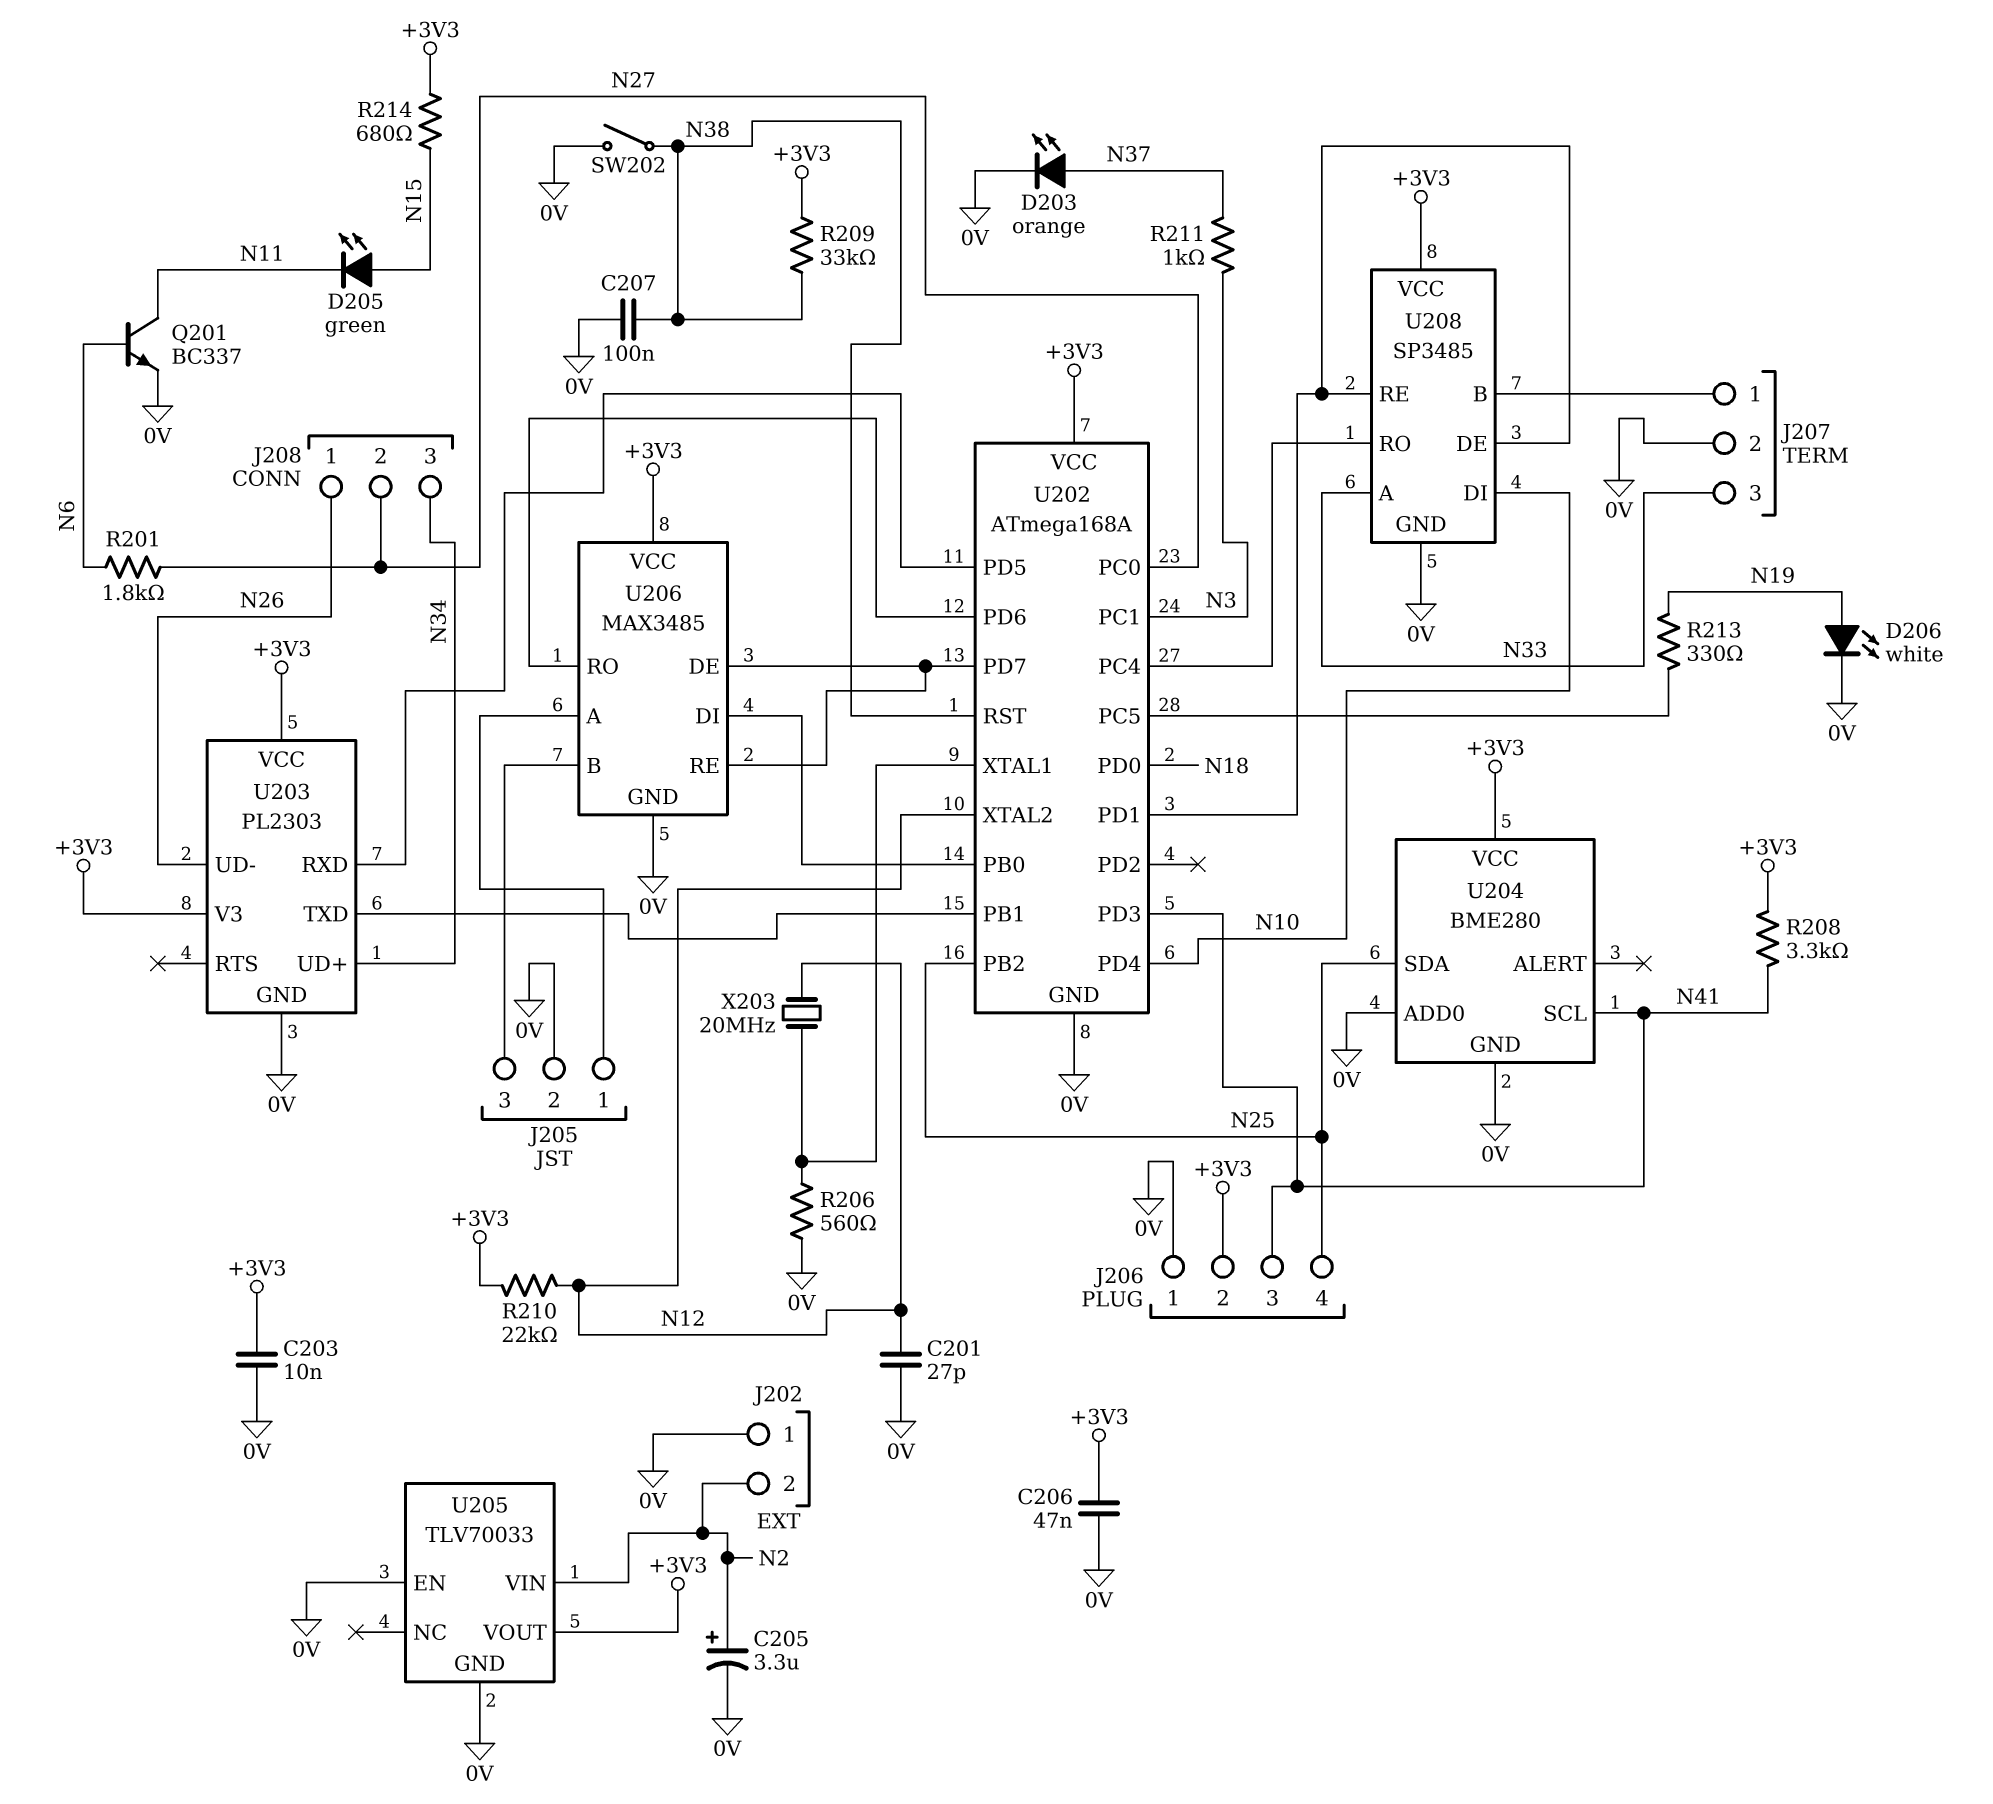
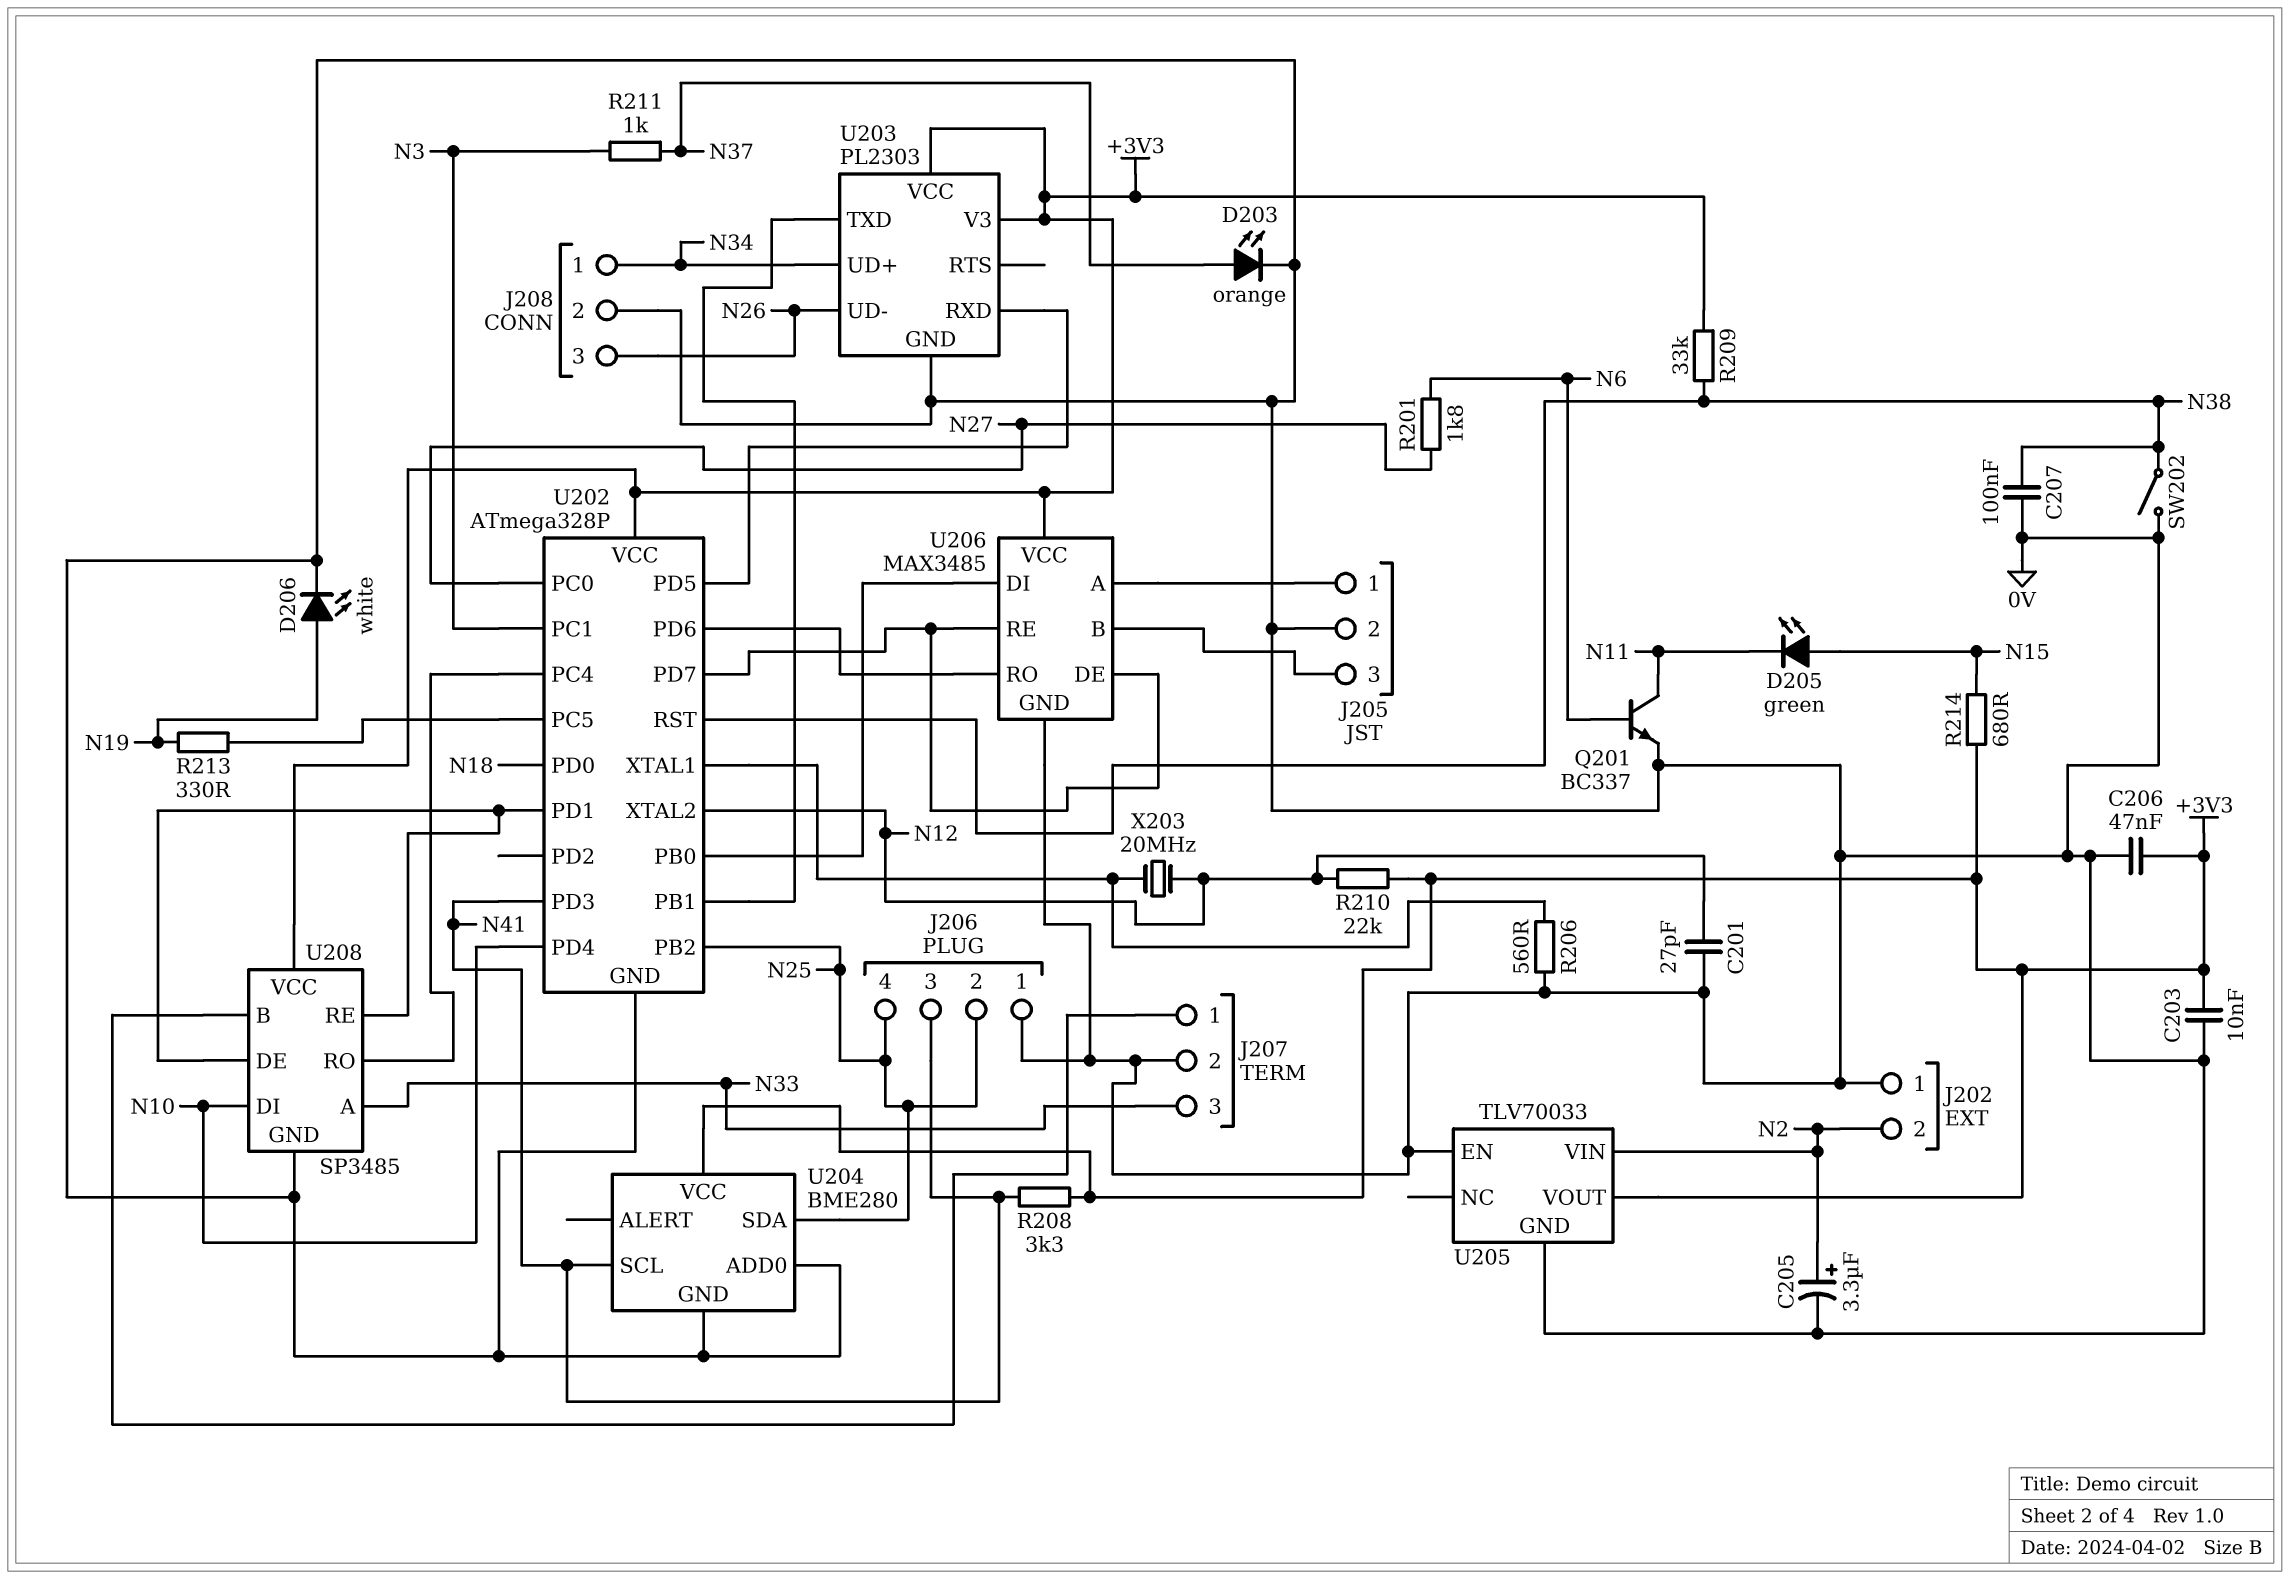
J206 pin 2: +3V3 -> N25
J208 pin 1: N26 -> N34
J208 pin 2: N27 -> 0V
J208 pin 3: N34 -> N26
U202: ATmega168A -> ATmega328P

